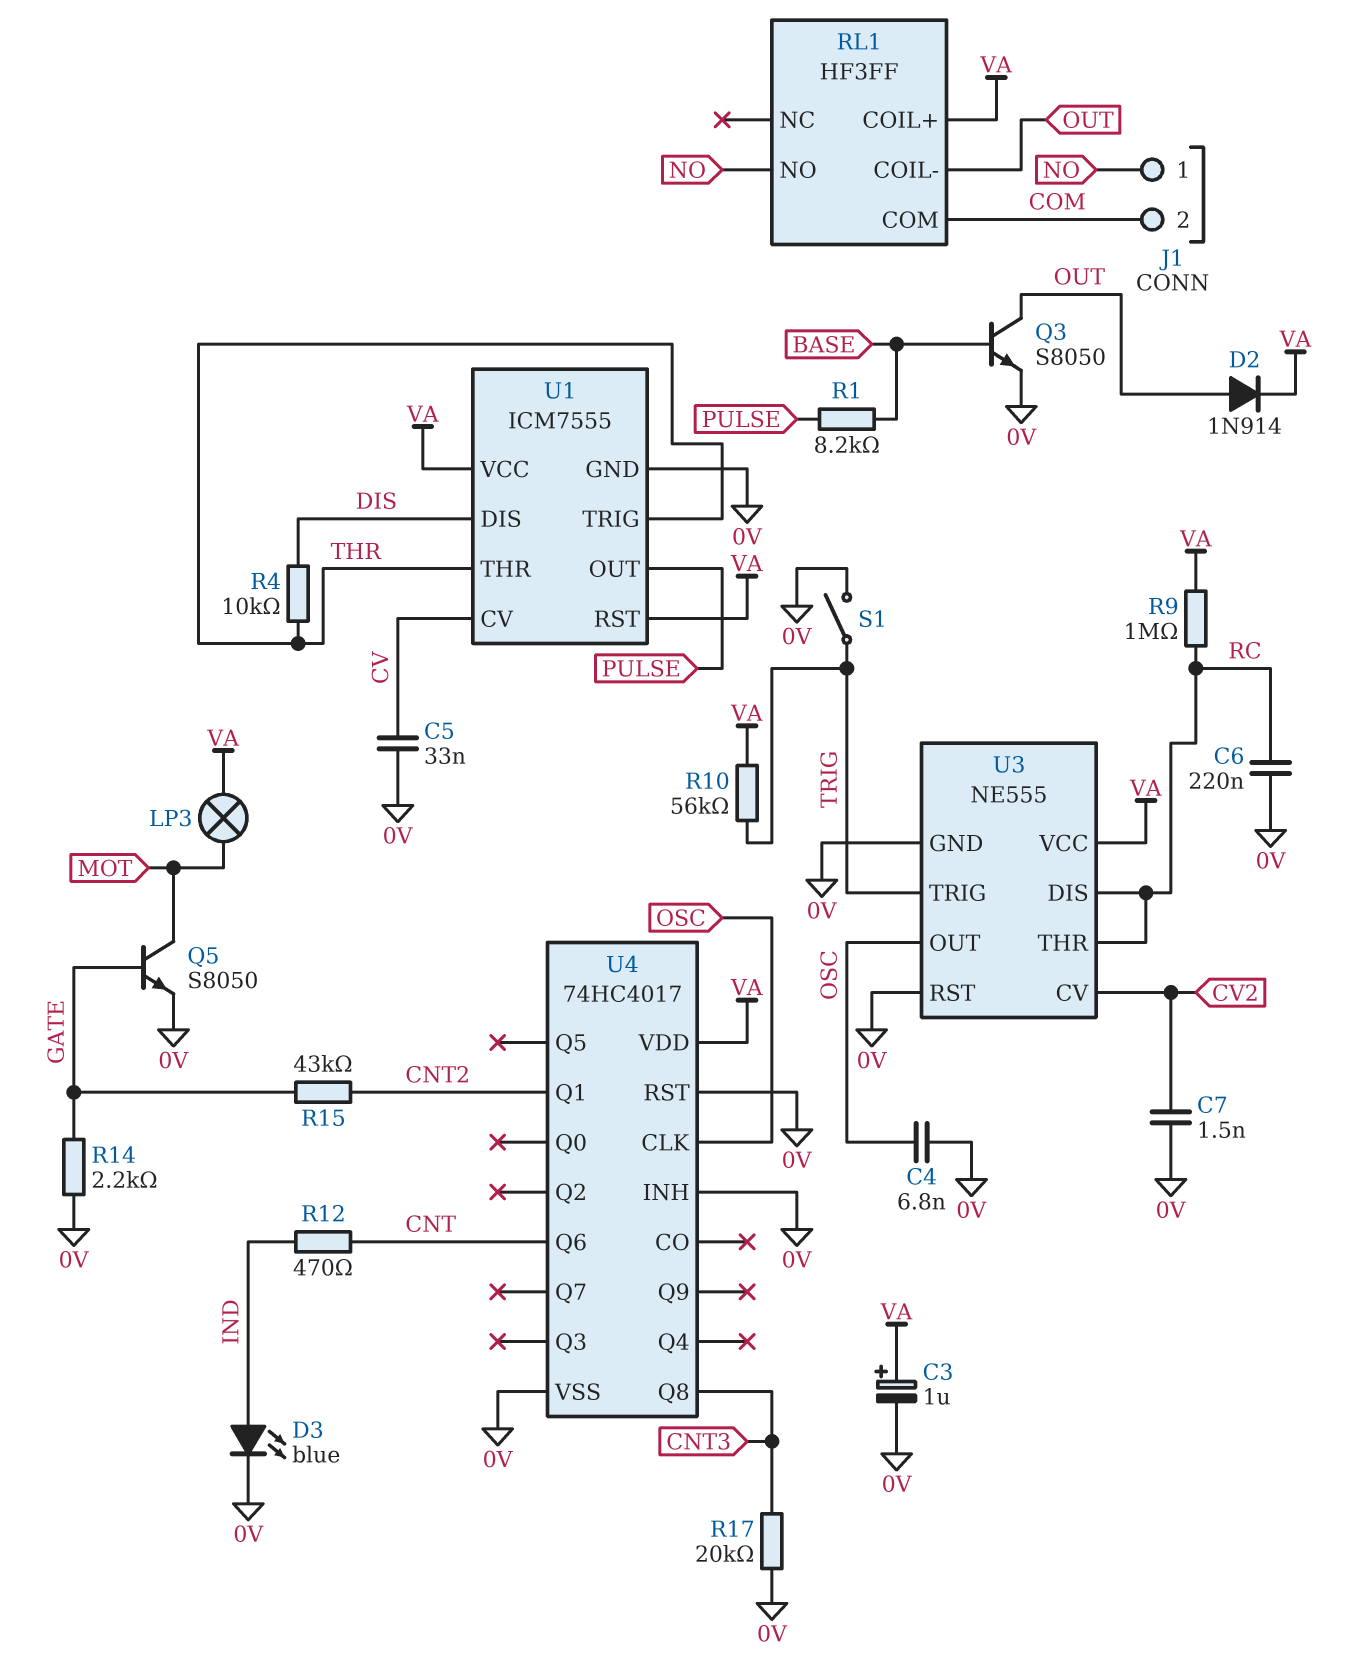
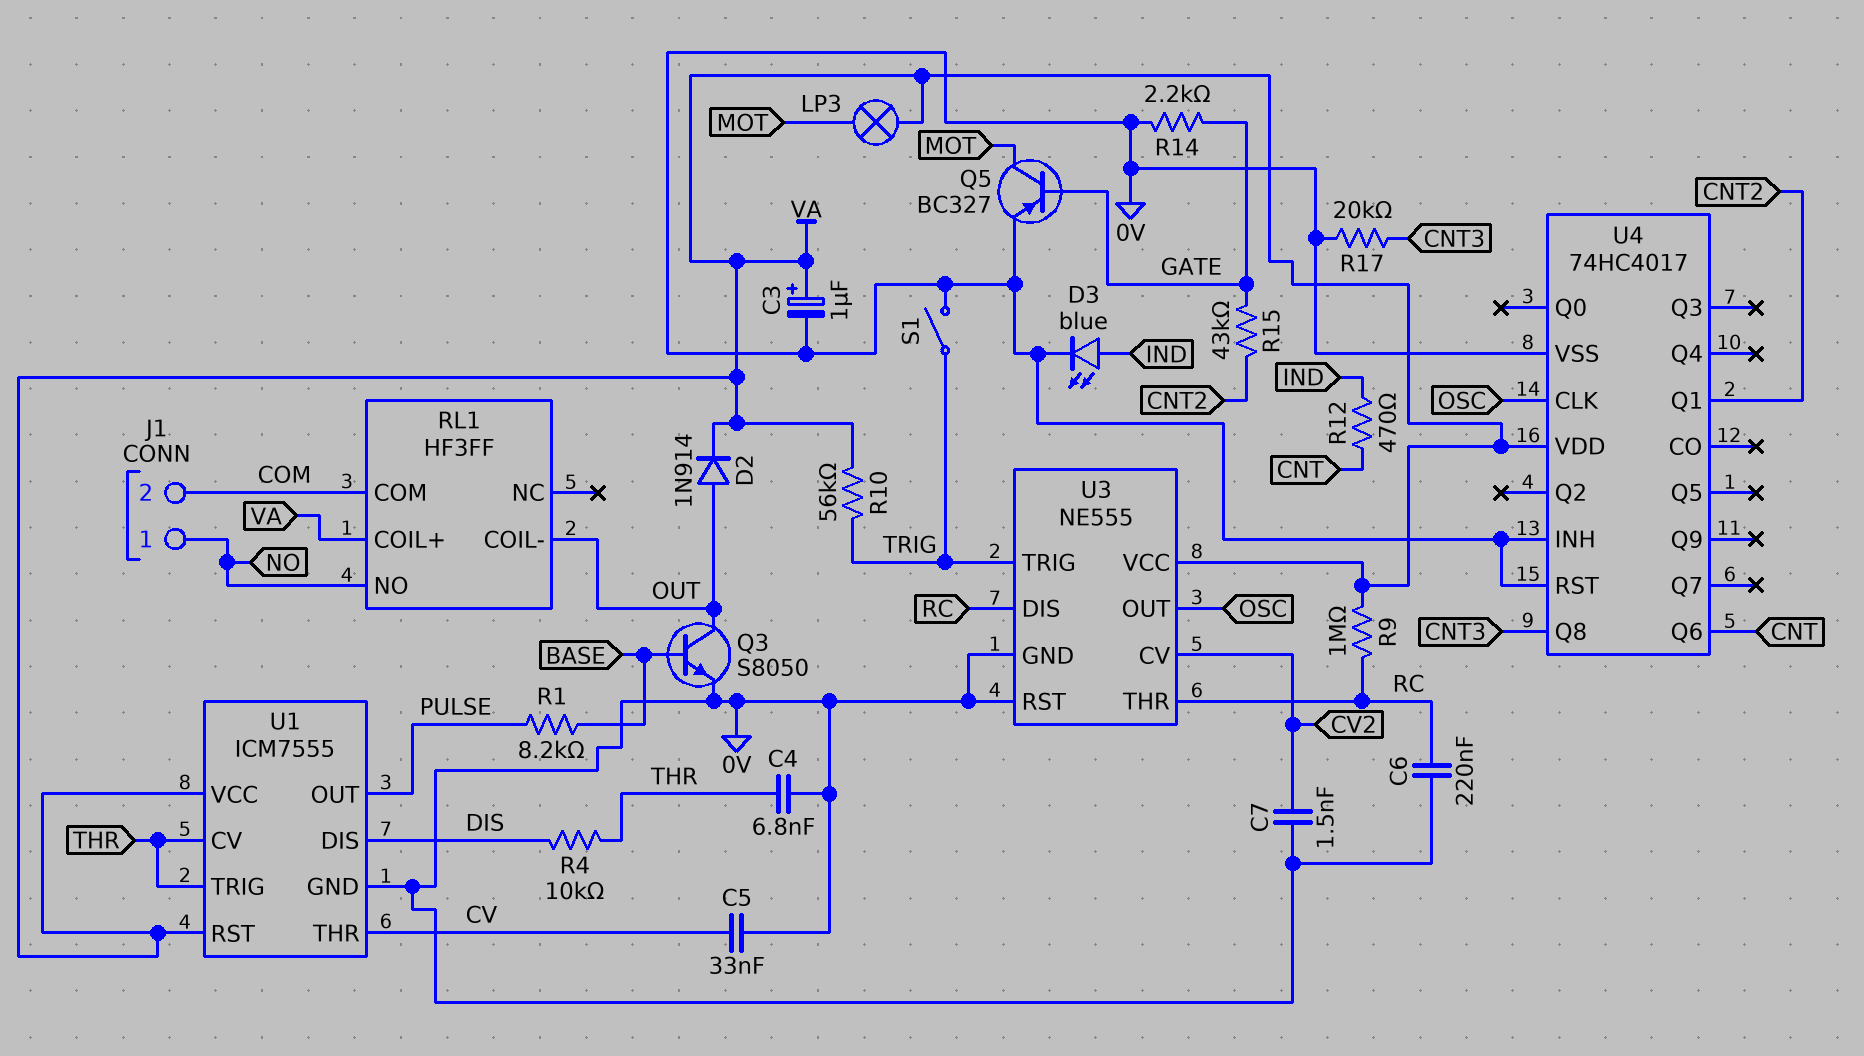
C4: 6.8nF (0V, OSC) -> 6.8nF (0V, THR)
Q5: NPN S8050 (B GATE, C MOT, E 0V) -> PNP BC327 (B GATE, C MOT, E 0V)
U1 pin CV: CV -> THR
U1 pin THR: THR -> CV

